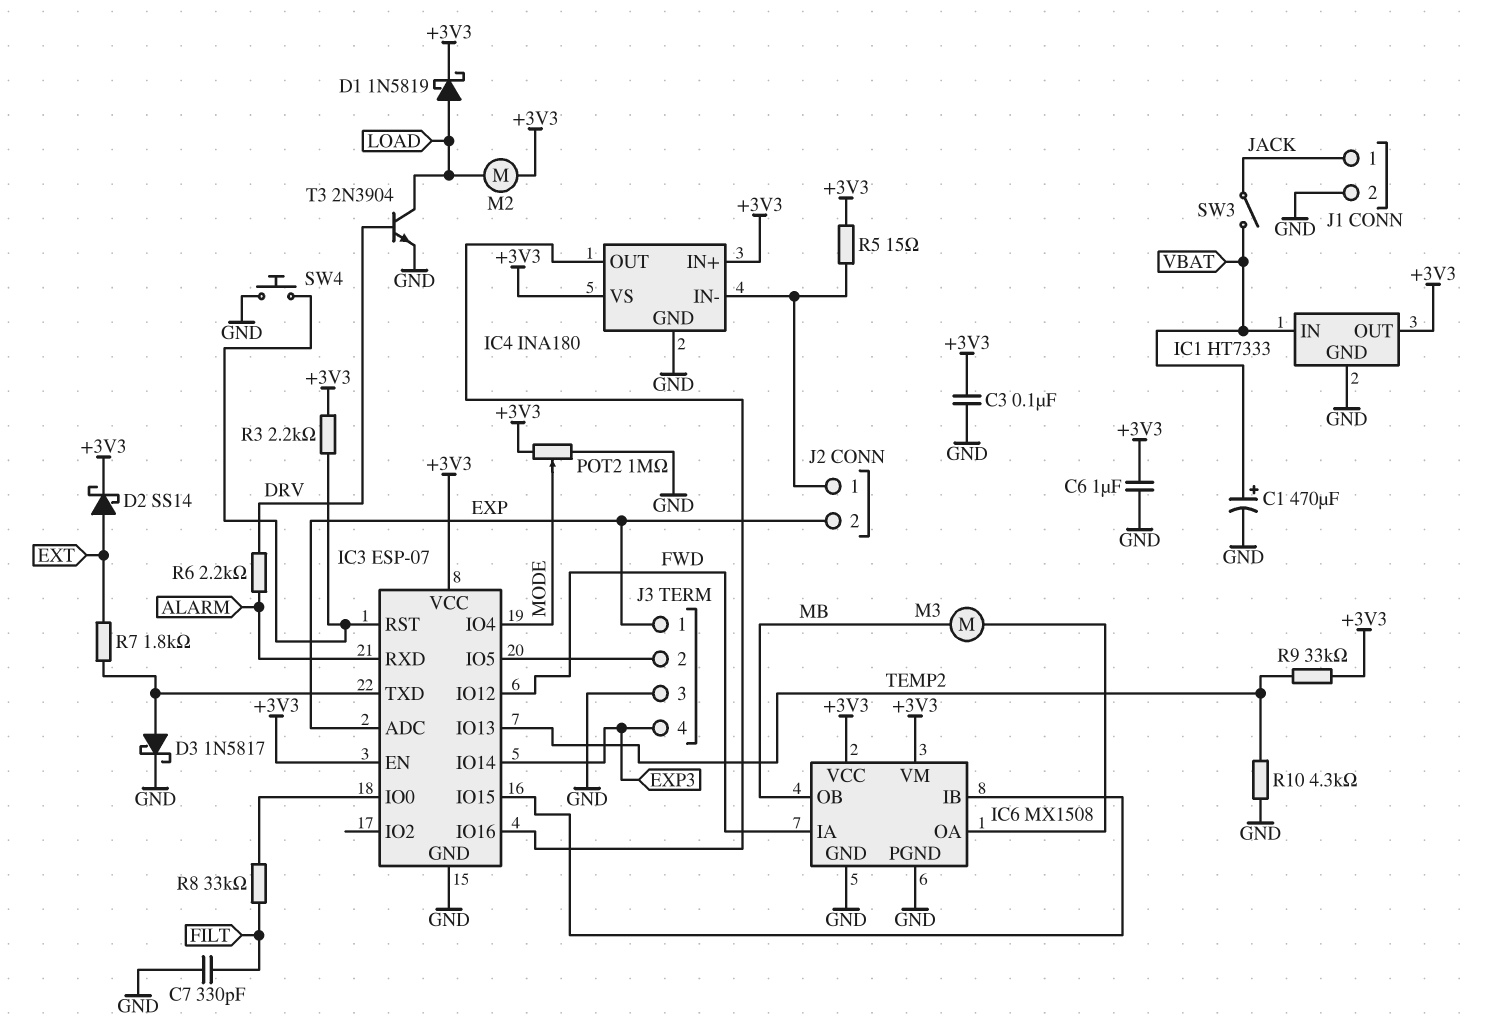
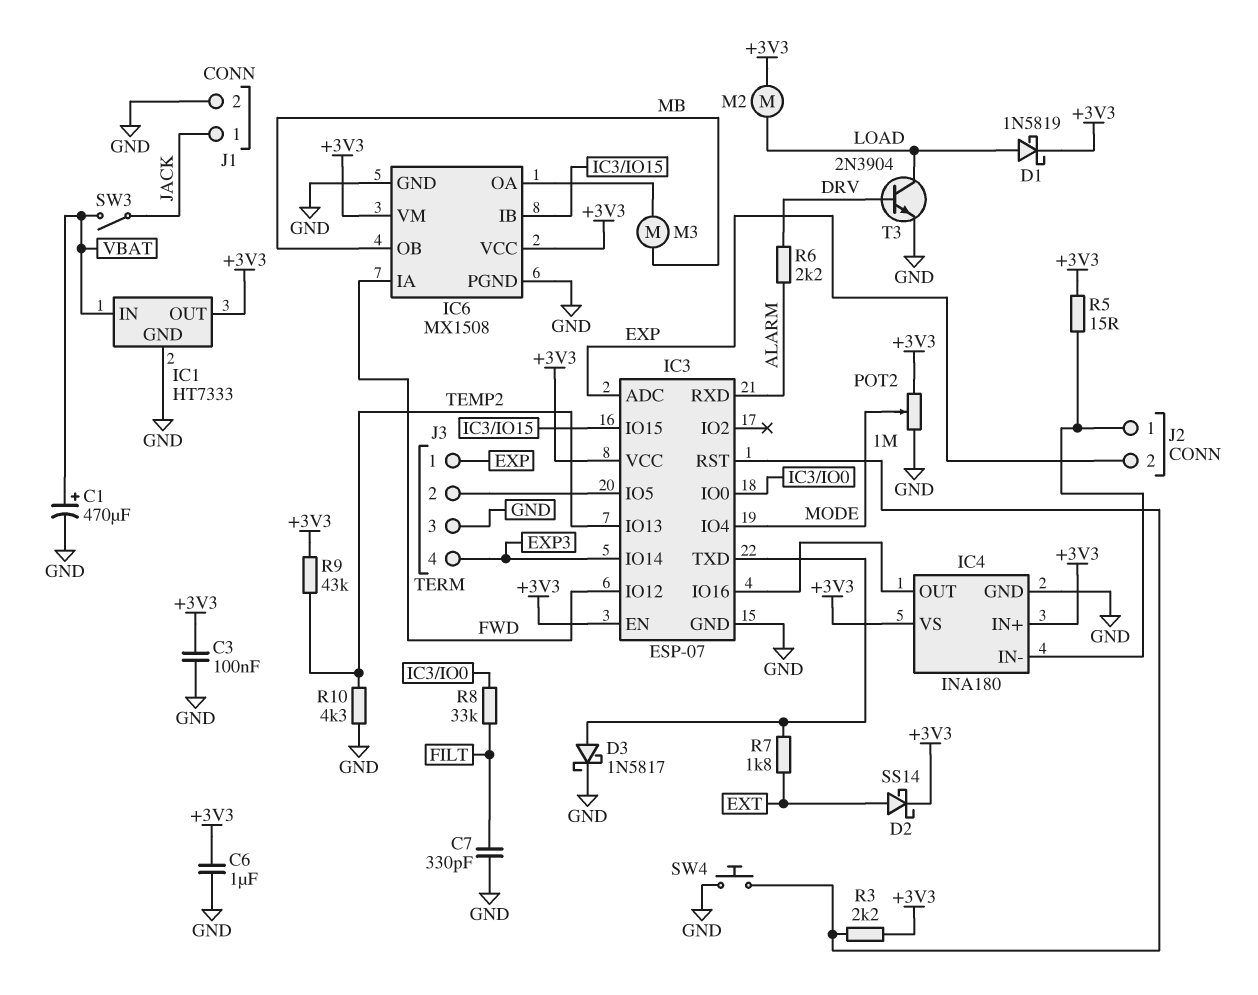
R9: 33k (+3V3, TEMP2) -> 43k (+3V3, TEMP2)

